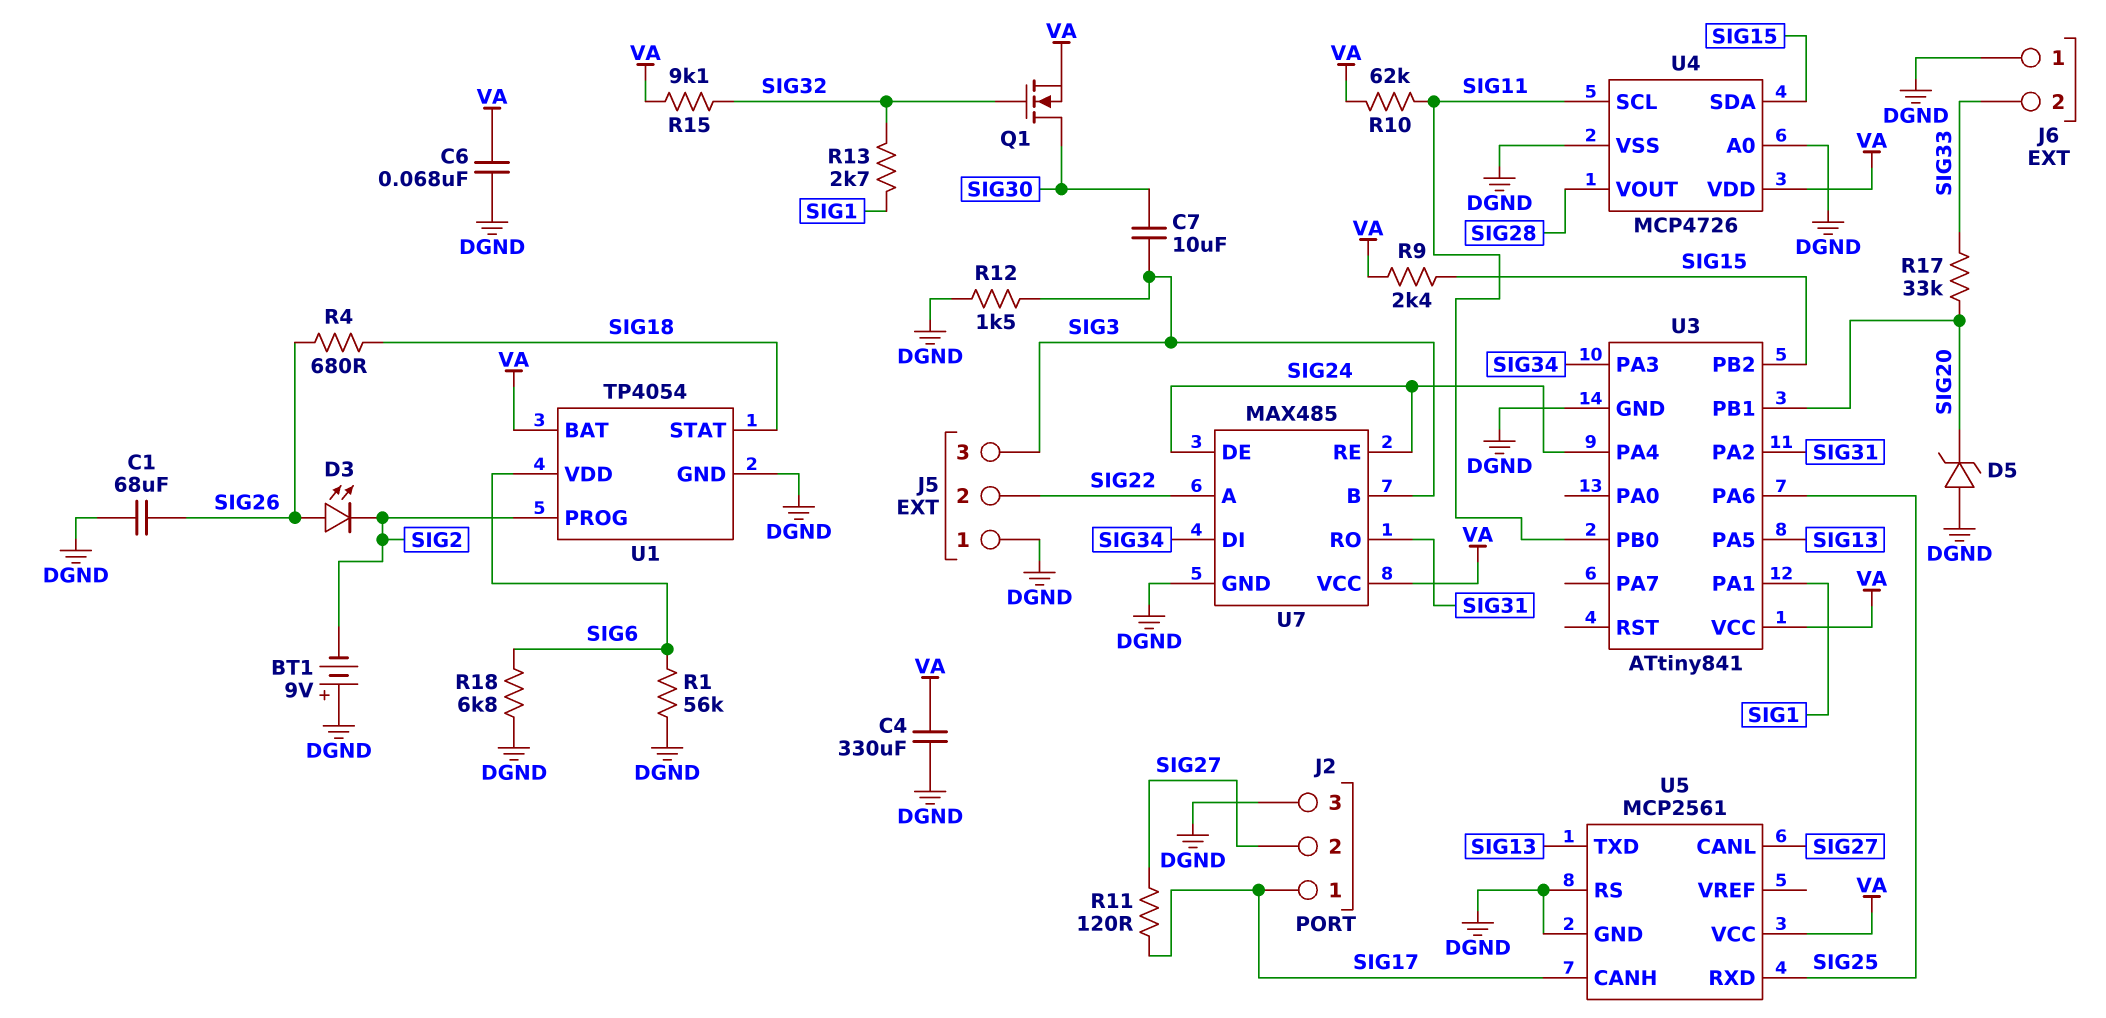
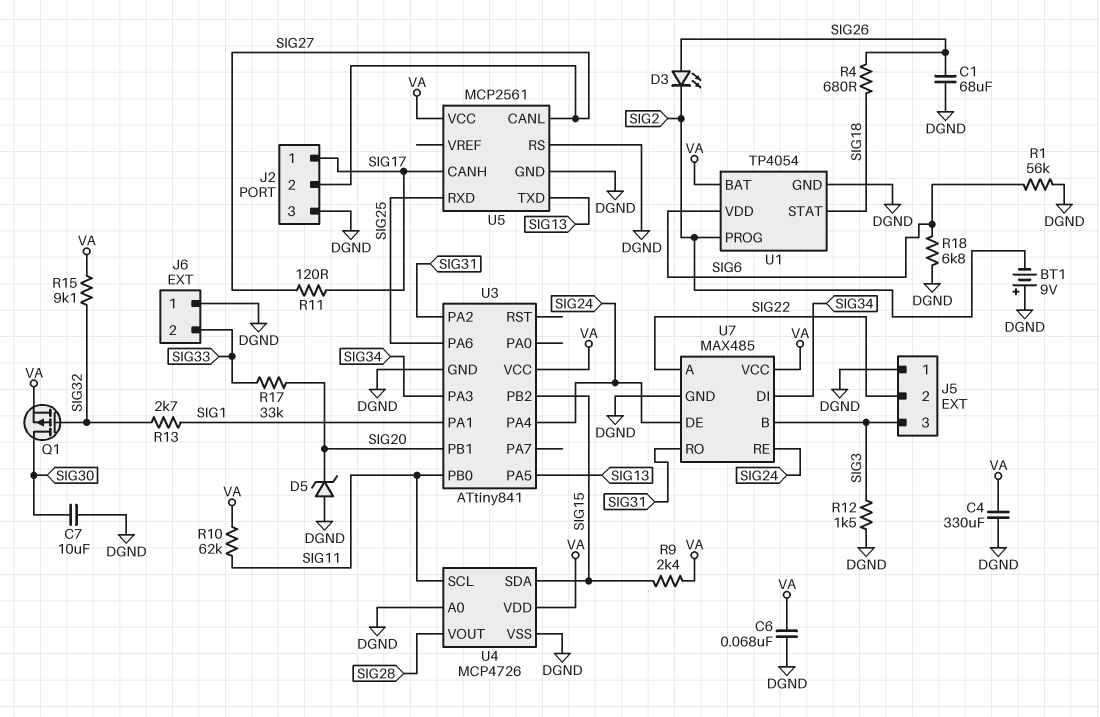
C7: 10uF (SIG3, SIG30) -> 10uF (DGND, SIG30)
Q1: NMOS (G SIG32, D SIG30, S VA) -> PMOS (G SIG32, D SIG30, S VA)

